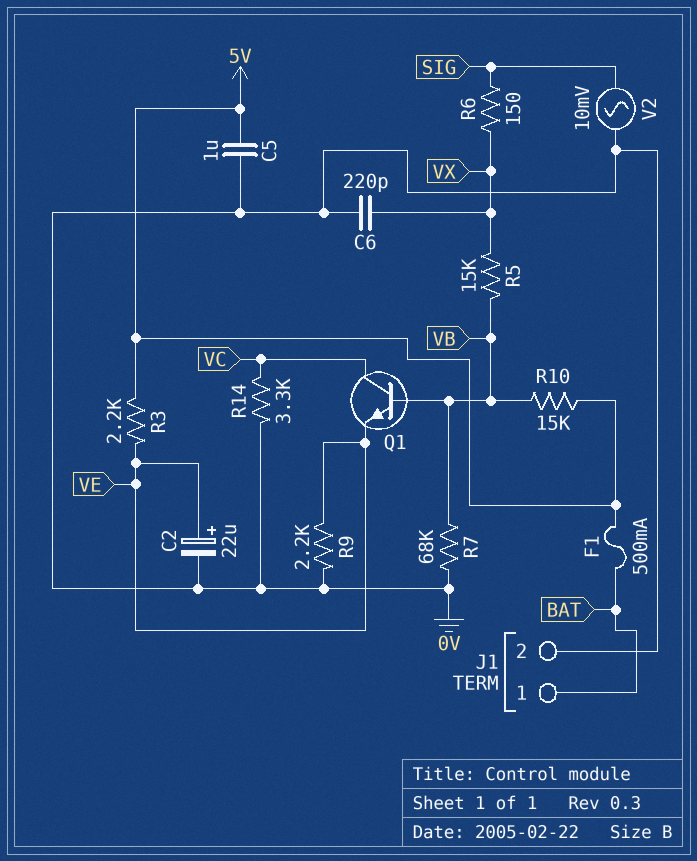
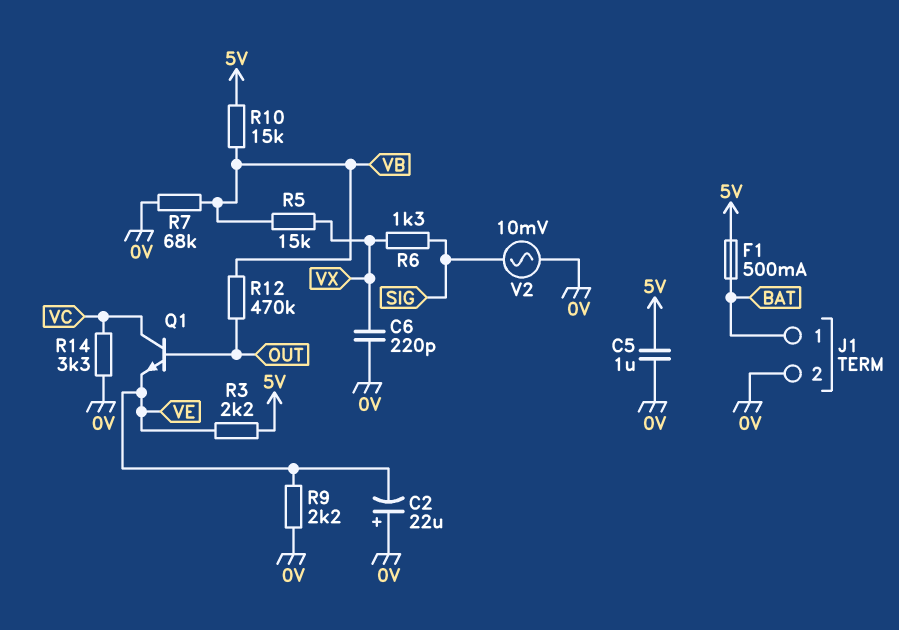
C2: 22uF (plus VE, minus 0V) -> 22uF (plus 0V, minus VE)
Q1: NPN (B VB, C VC, E VE) -> NPN (B OUT, C VC, E VE)
R6: 150 (SIG, VX) -> 1.3k (SIG, VX)
R12: none -> 470k (OUT, VB)

